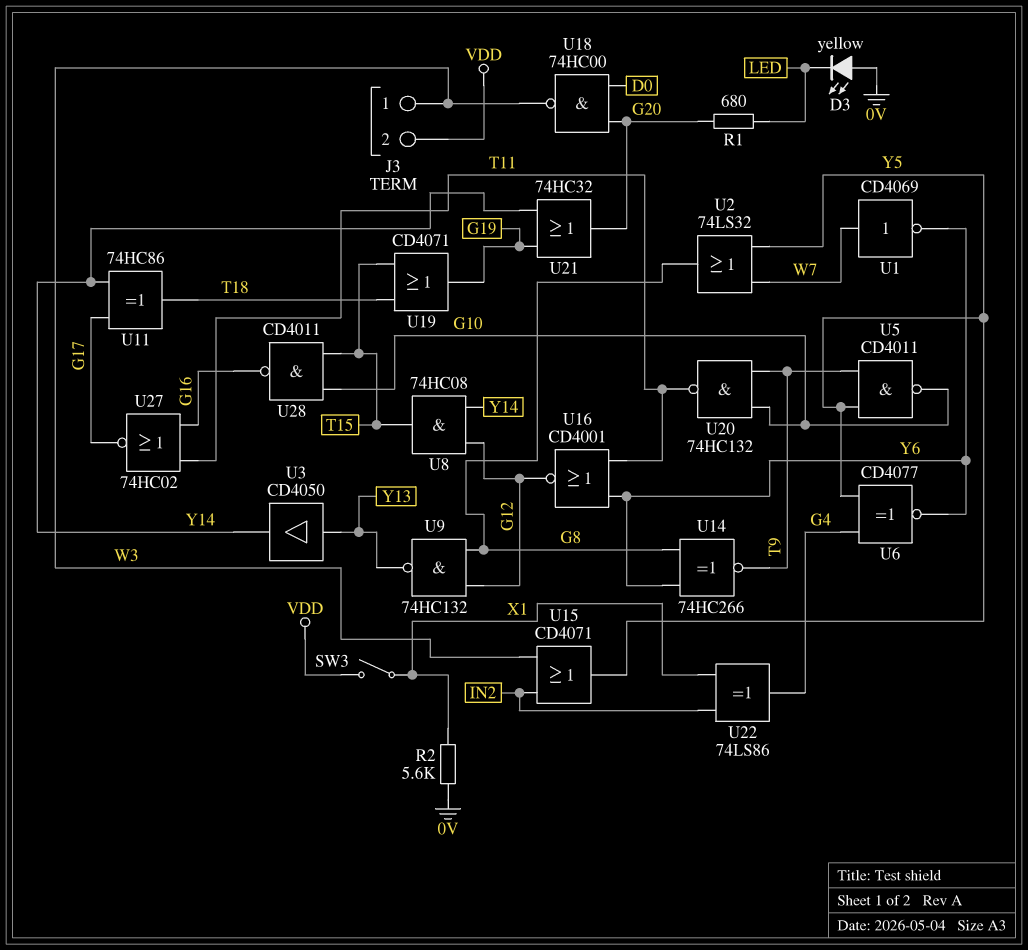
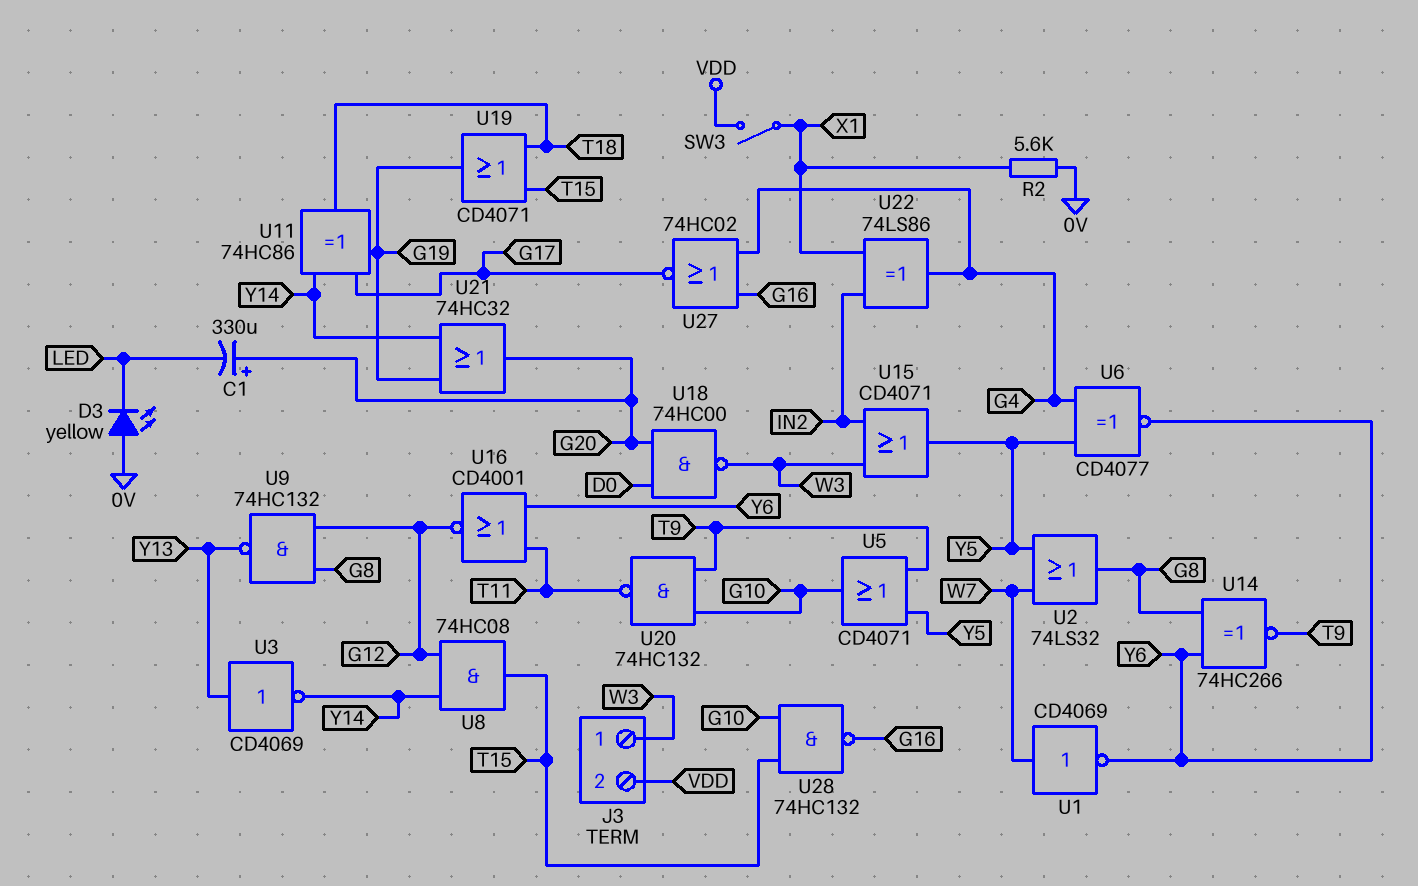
C1: none -> 330uF (plus G20, minus LED)
R1: 680 (G20, LED) -> none
U3: buffer CD4050 (in Y13, out Y14) -> NOT CD4069 (in Y13, out Y14)
U5: NAND CD4011 (in T9, in Y5, out G10) -> OR CD4071 (in T9, in Y5, out G10)
U27: NOR 74HC02 (in G16, in T11, out G17) -> NOR 74HC02 (in G4, in G16, out G17)
U28: NAND CD4011 (in G10, in T15, out G16) -> NAND 74HC132 (in G10, in T15, out G16)

